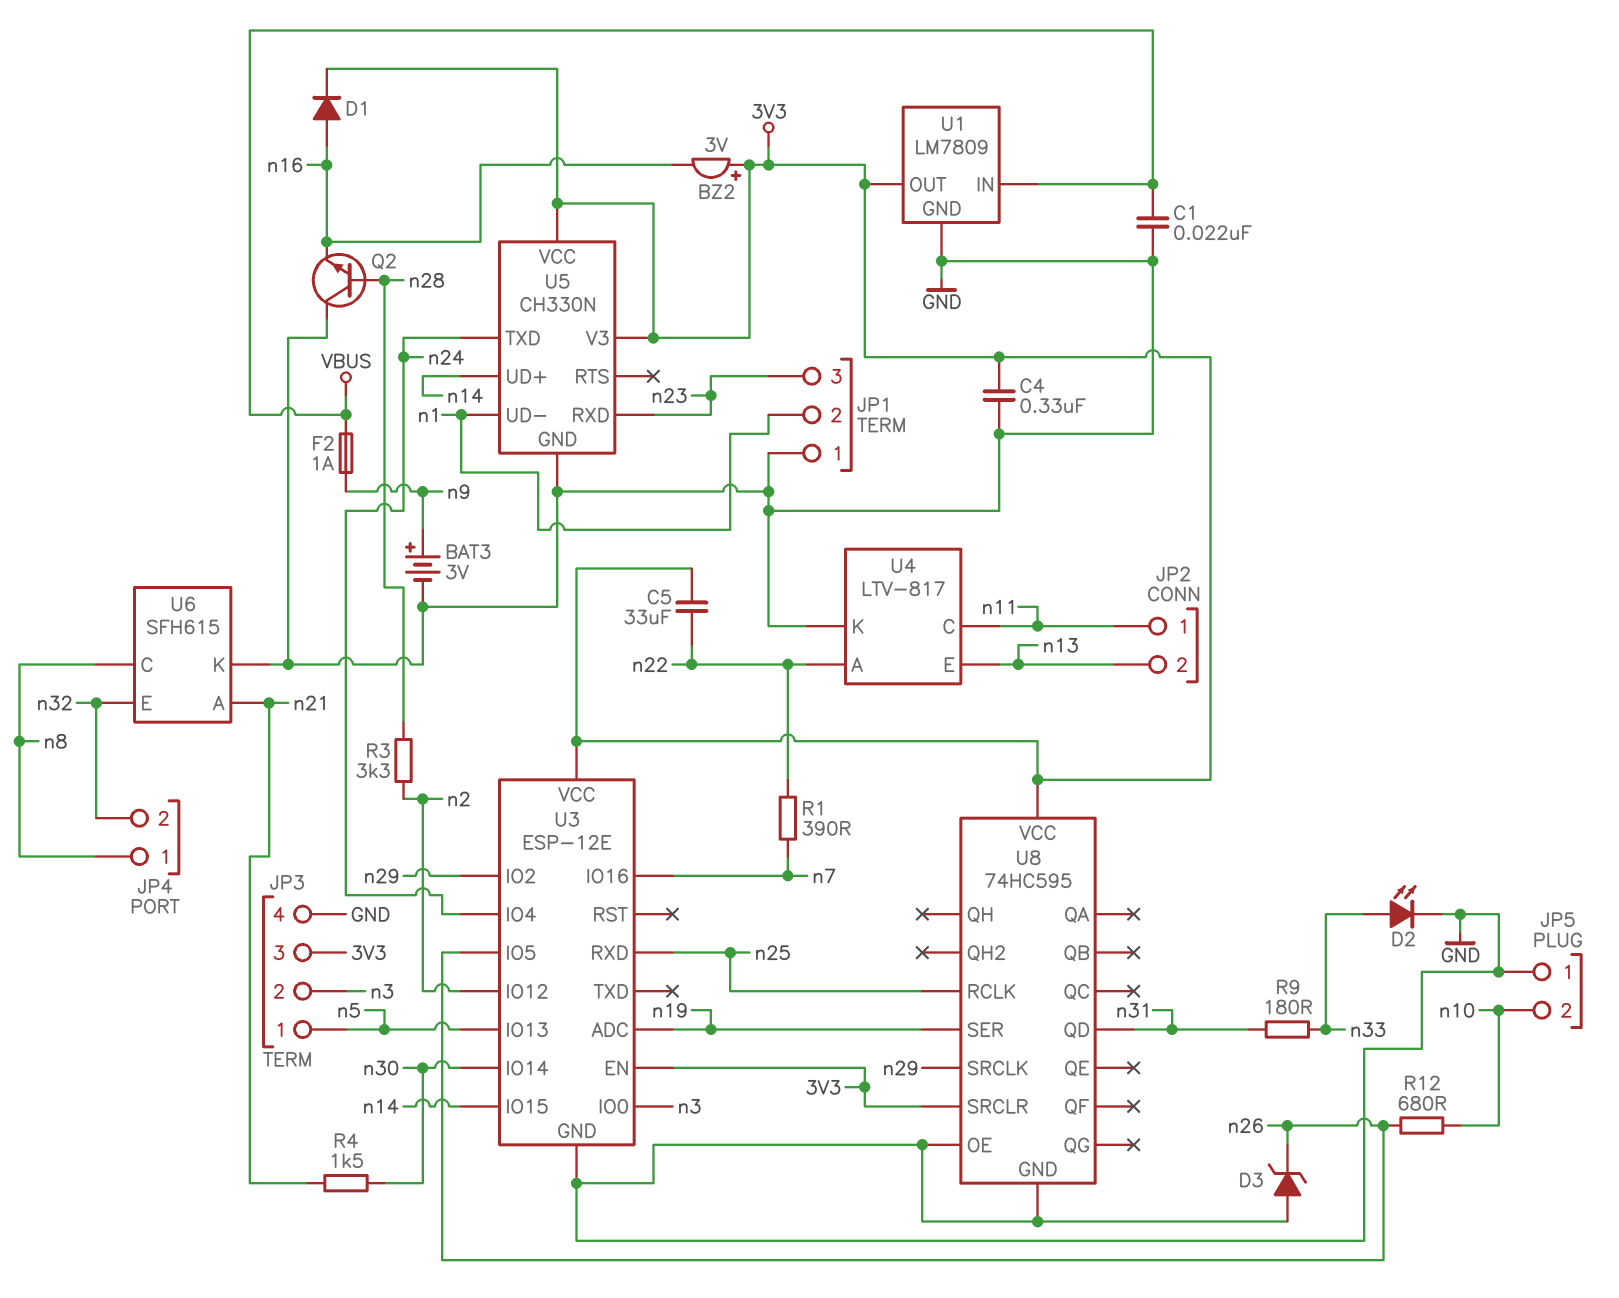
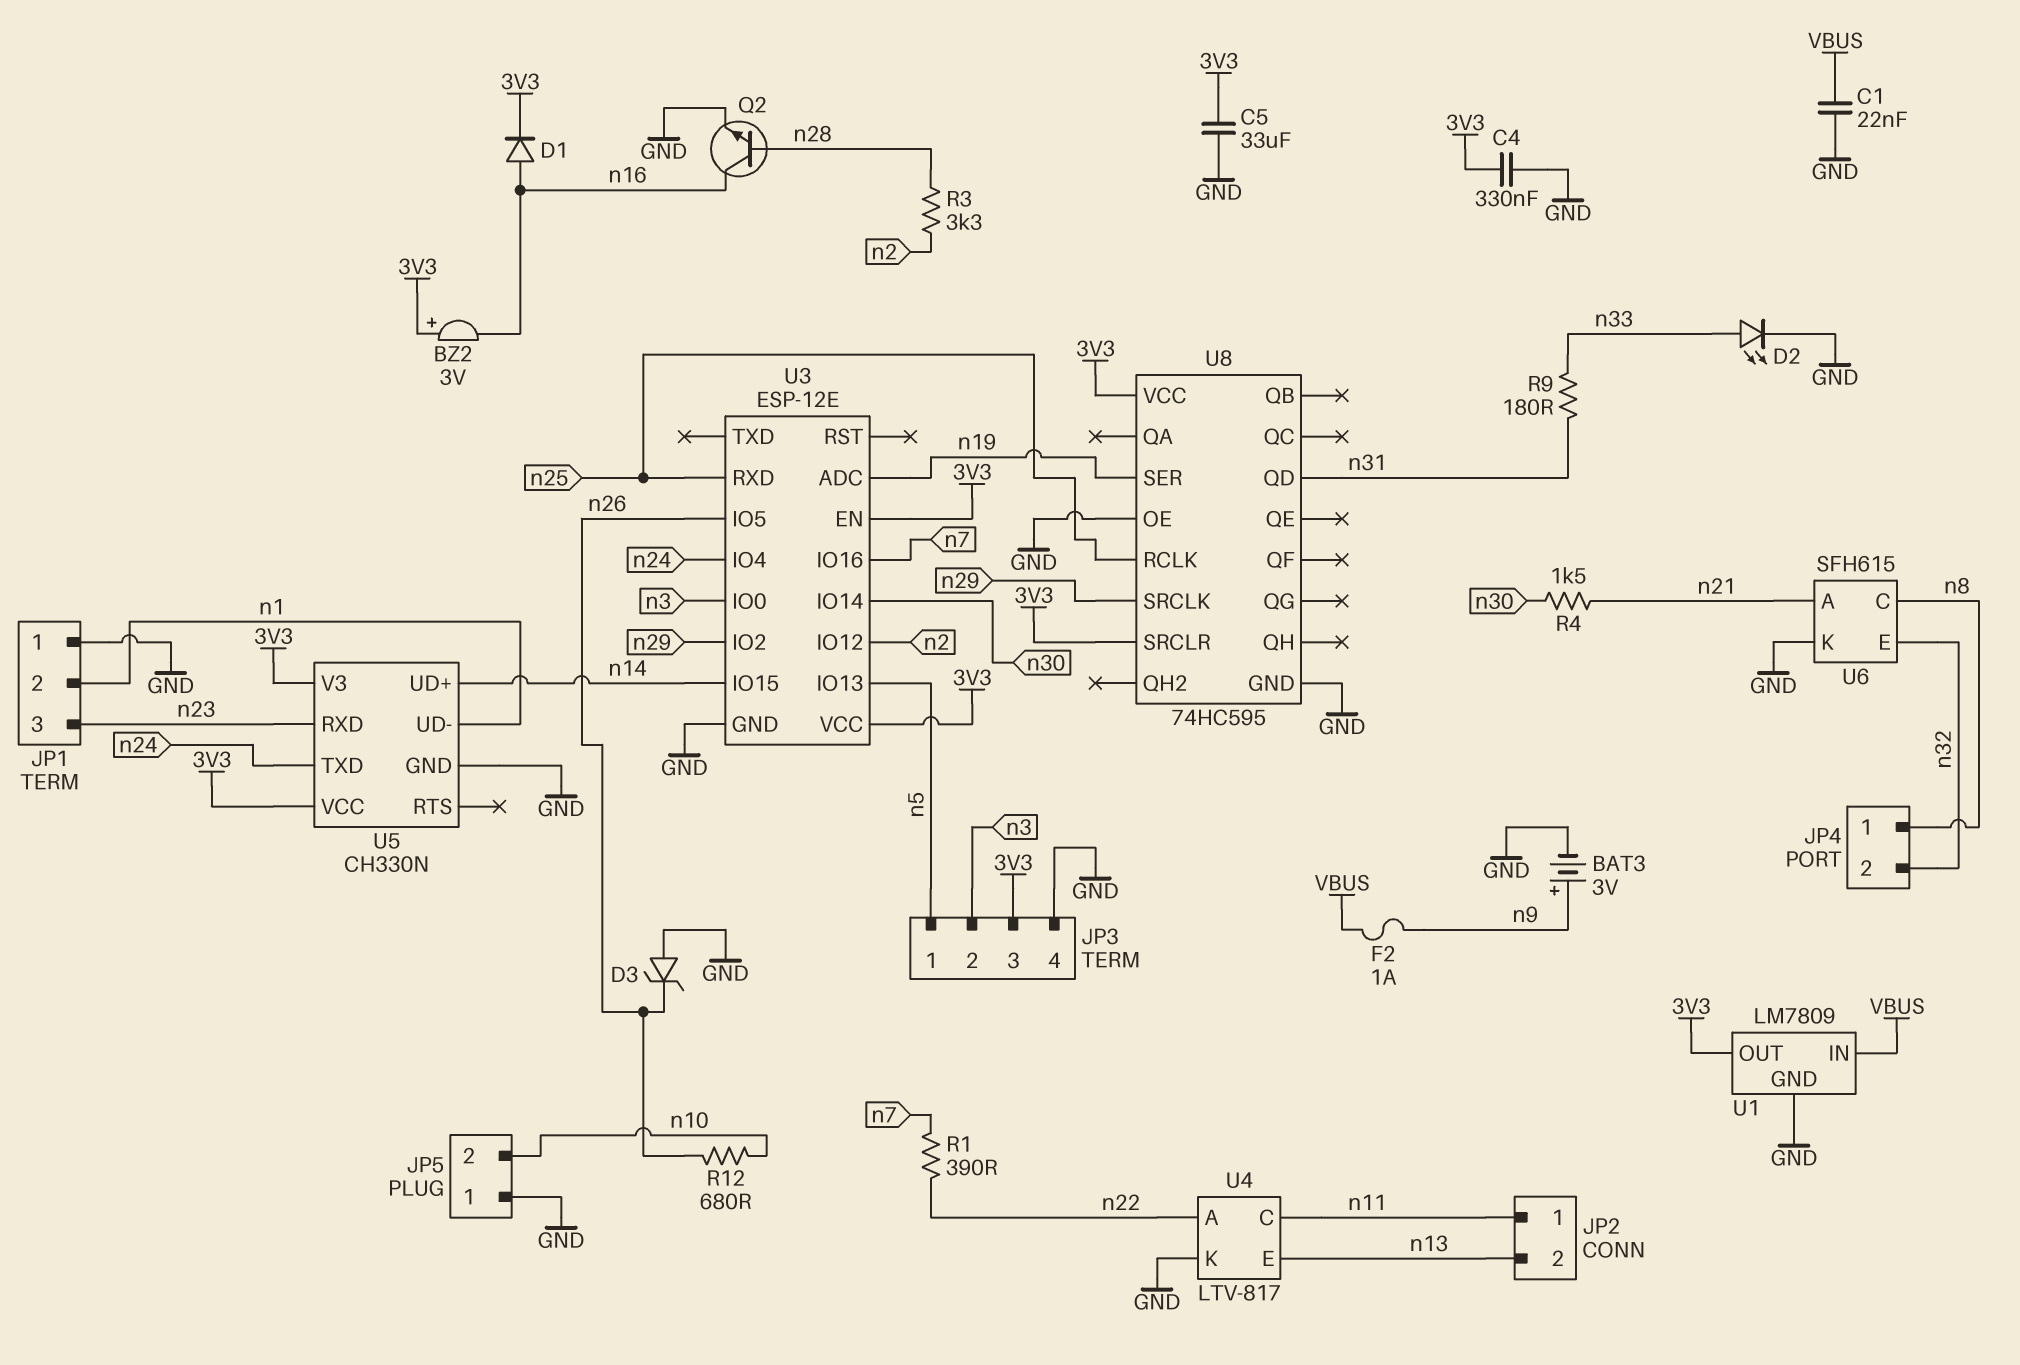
C5: 33uF (3V3, n22) -> 33uF (3V3, GND)
Q2: NPN (B n28, C GND, E n16) -> NPN (B n28, C n16, E GND)

